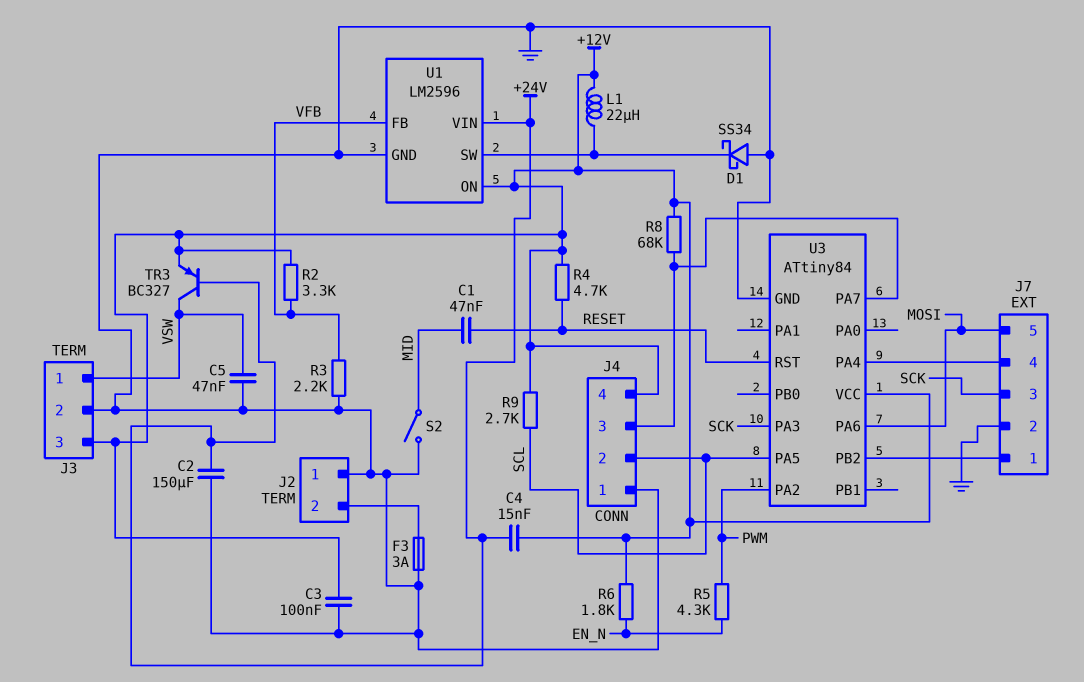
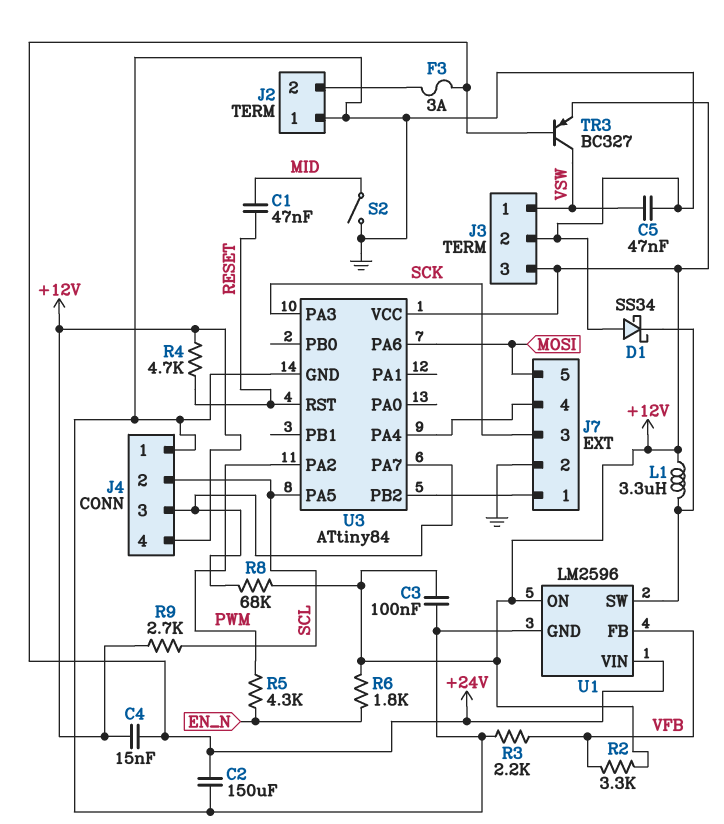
F3: 3A (GND, J2/2) -> 3A (+24V, J2/2)
L1: 22uH (+12V, U1/SW) -> 3.3uH (+12V, U1/SW)

